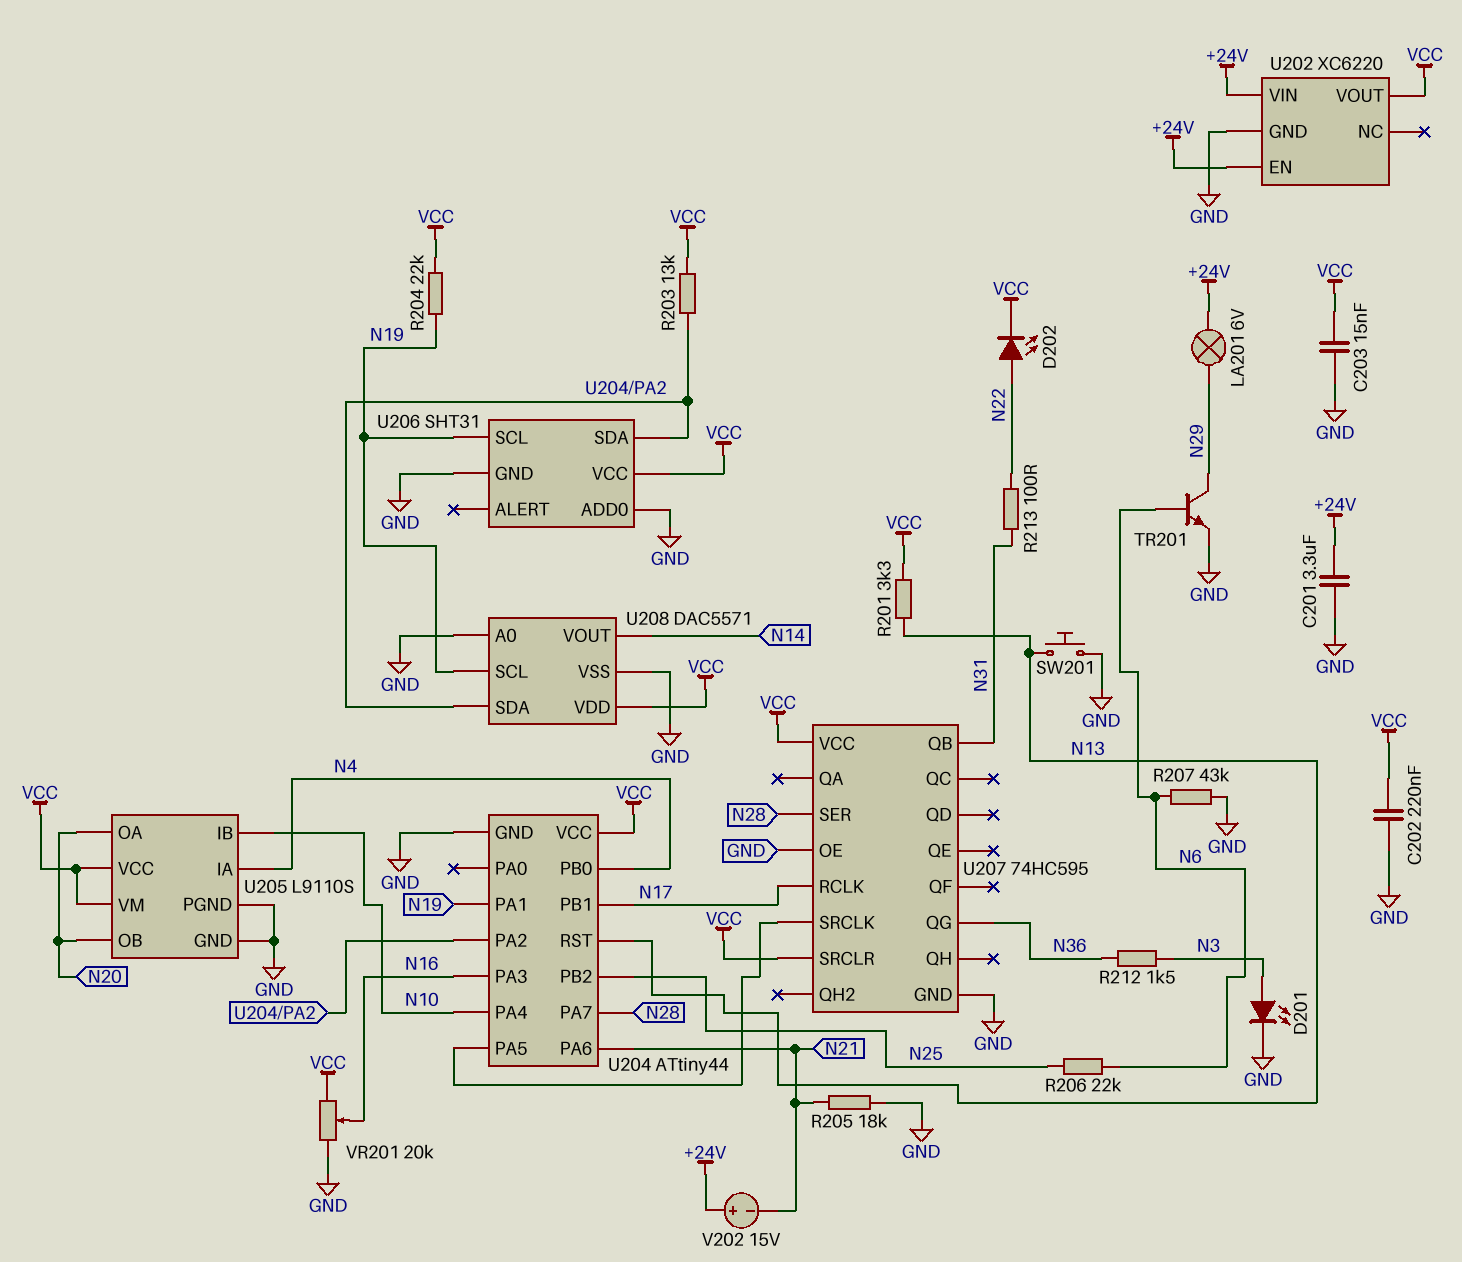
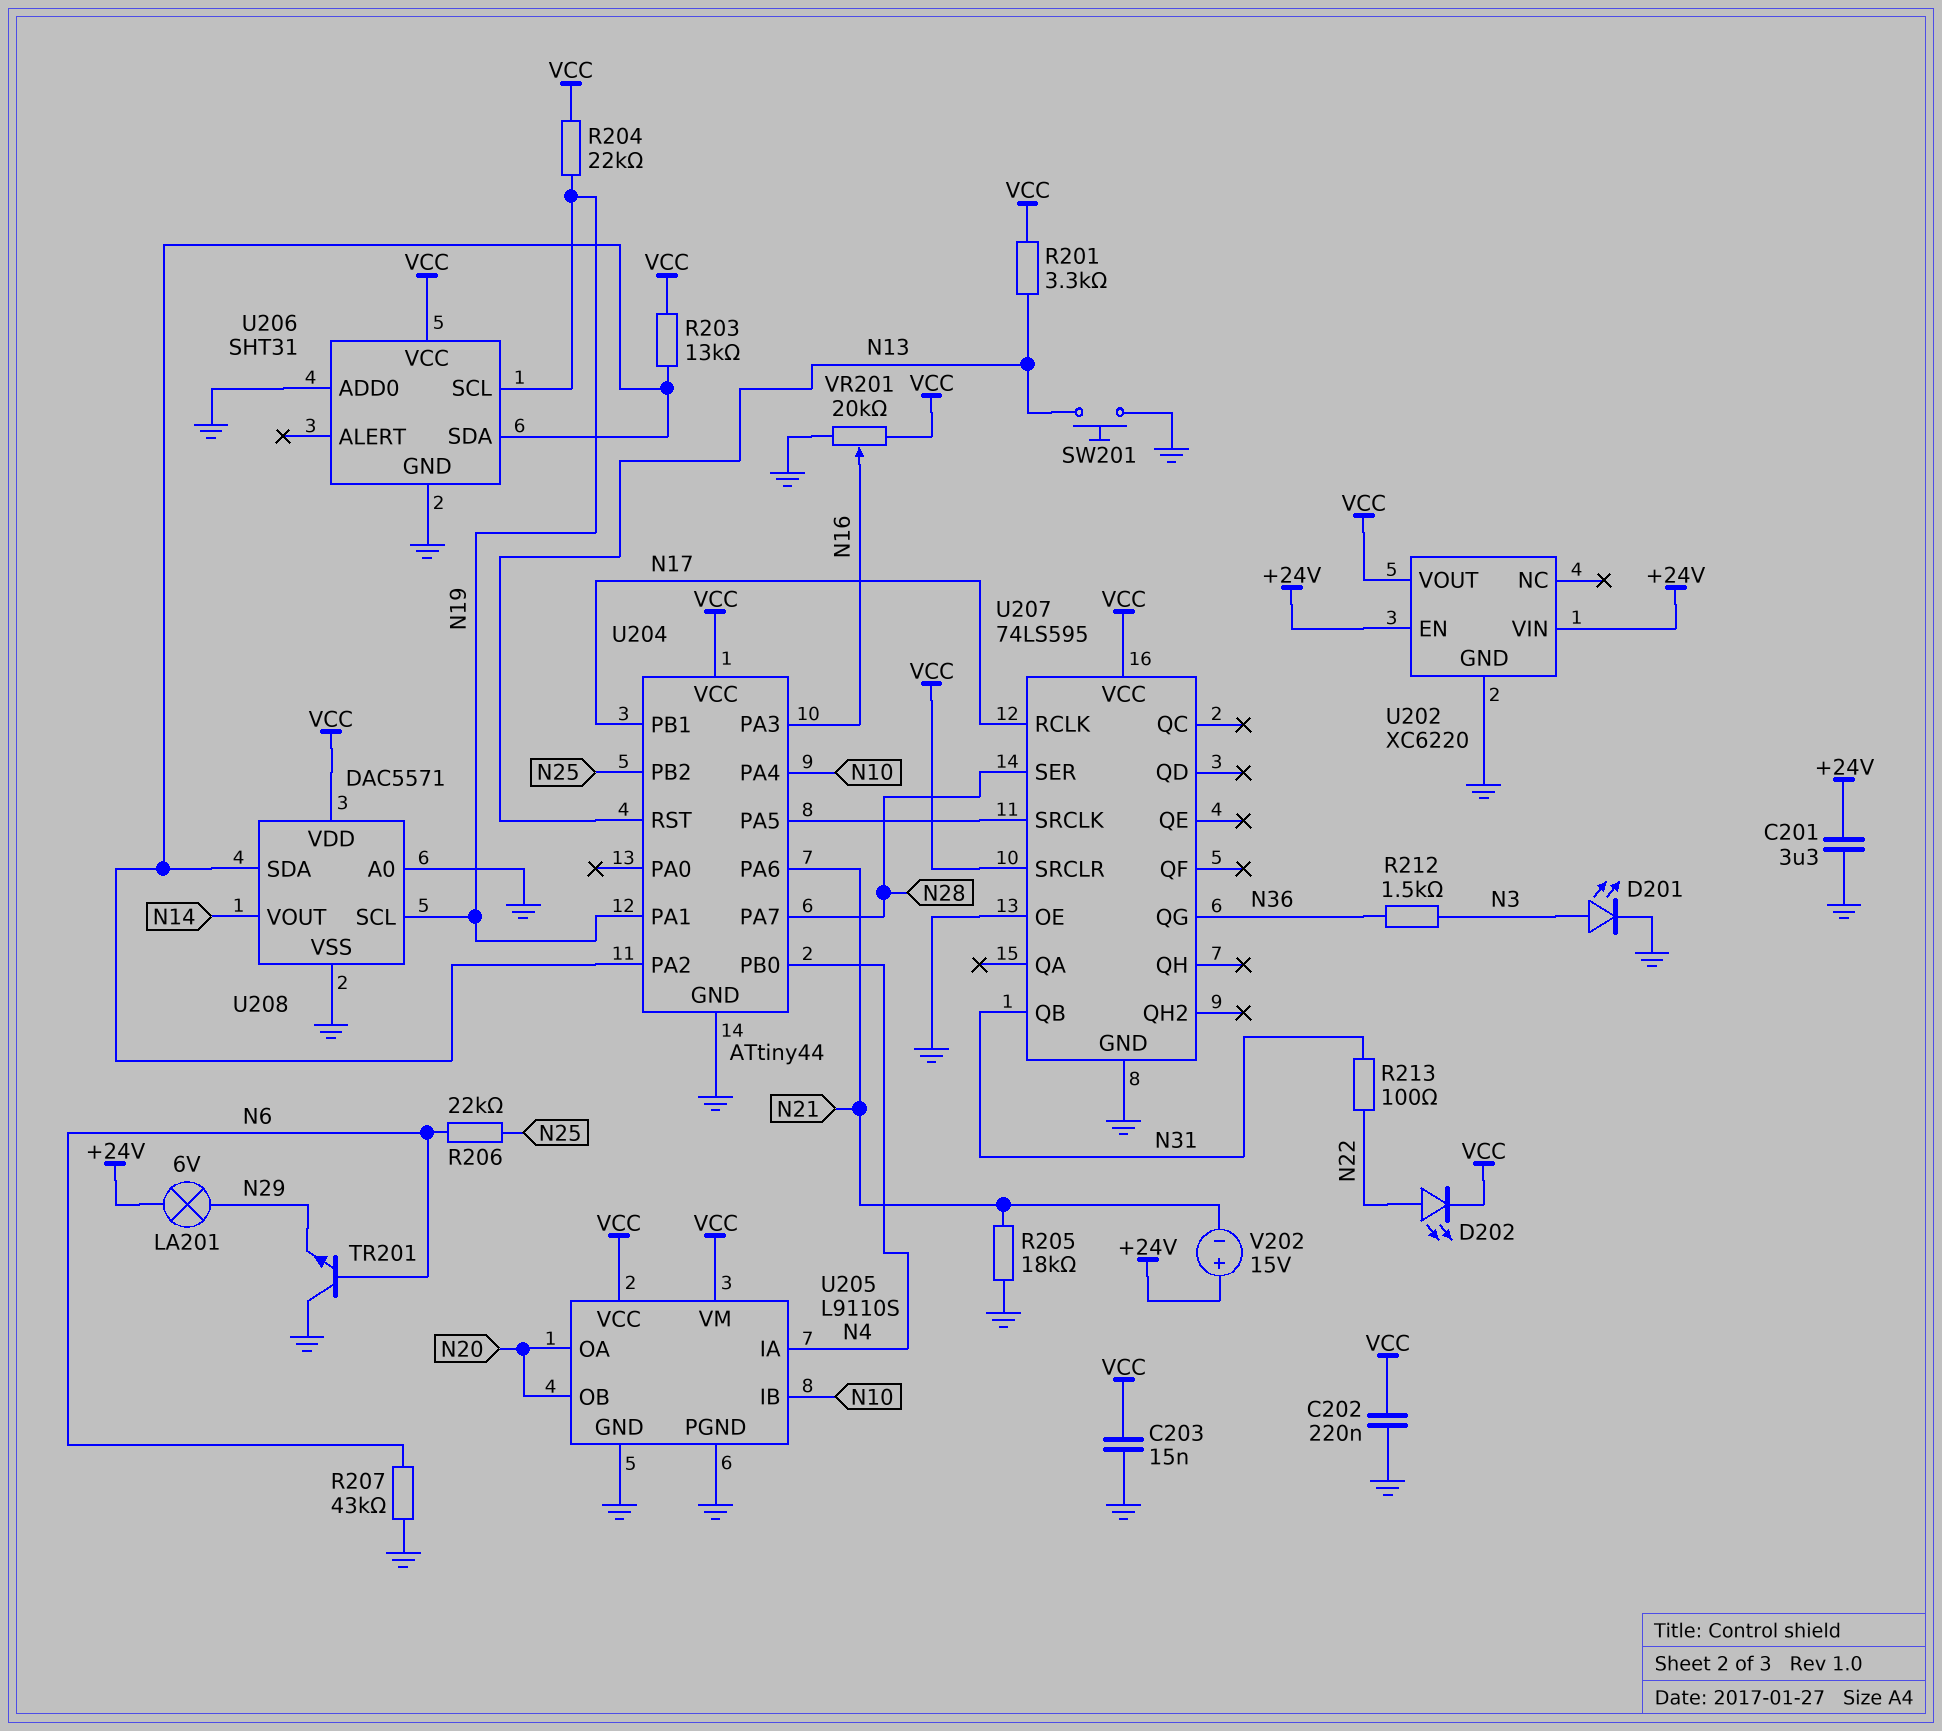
TR201: NPN (B N6, C N29, E GND) -> NPN (B N6, C GND, E N29)
U207: 74HC595 -> 74LS595

